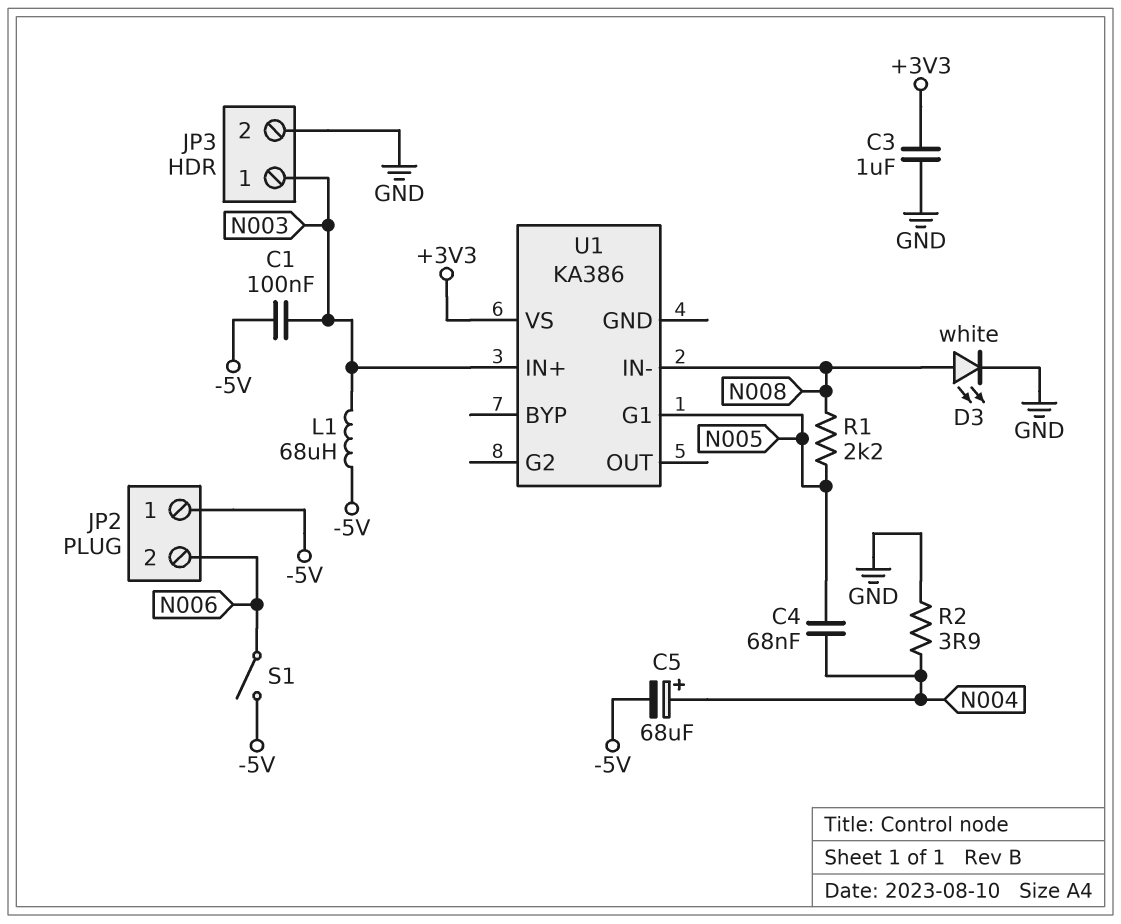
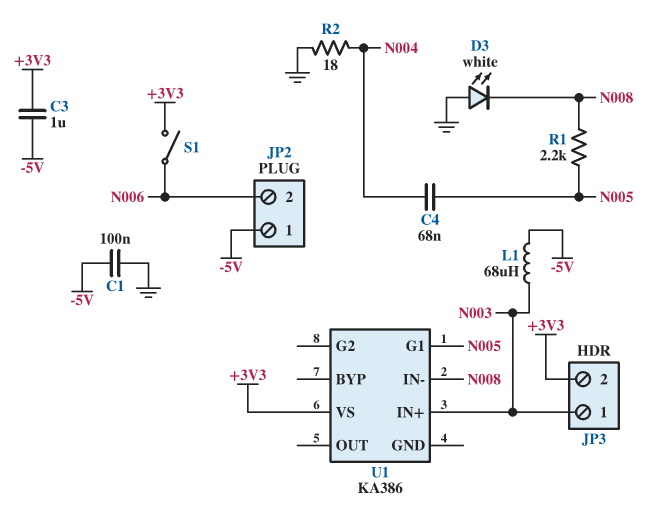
C1: 100nF (-5V, N003) -> 100nF (-5V, GND)
C3: 1uF (+3V3, GND) -> 1uF (+3V3, -5V)
C5: 68uF (plus N004, minus -5V) -> none
D3: LED white (A N008, K GND) -> LED white (A GND, K N008)
JP3 pin 2: GND -> +3V3
R2: 3.9 (GND, N004) -> 18 (GND, N004)
S1: switch (-5V, N006) -> switch (+3V3, N006)

